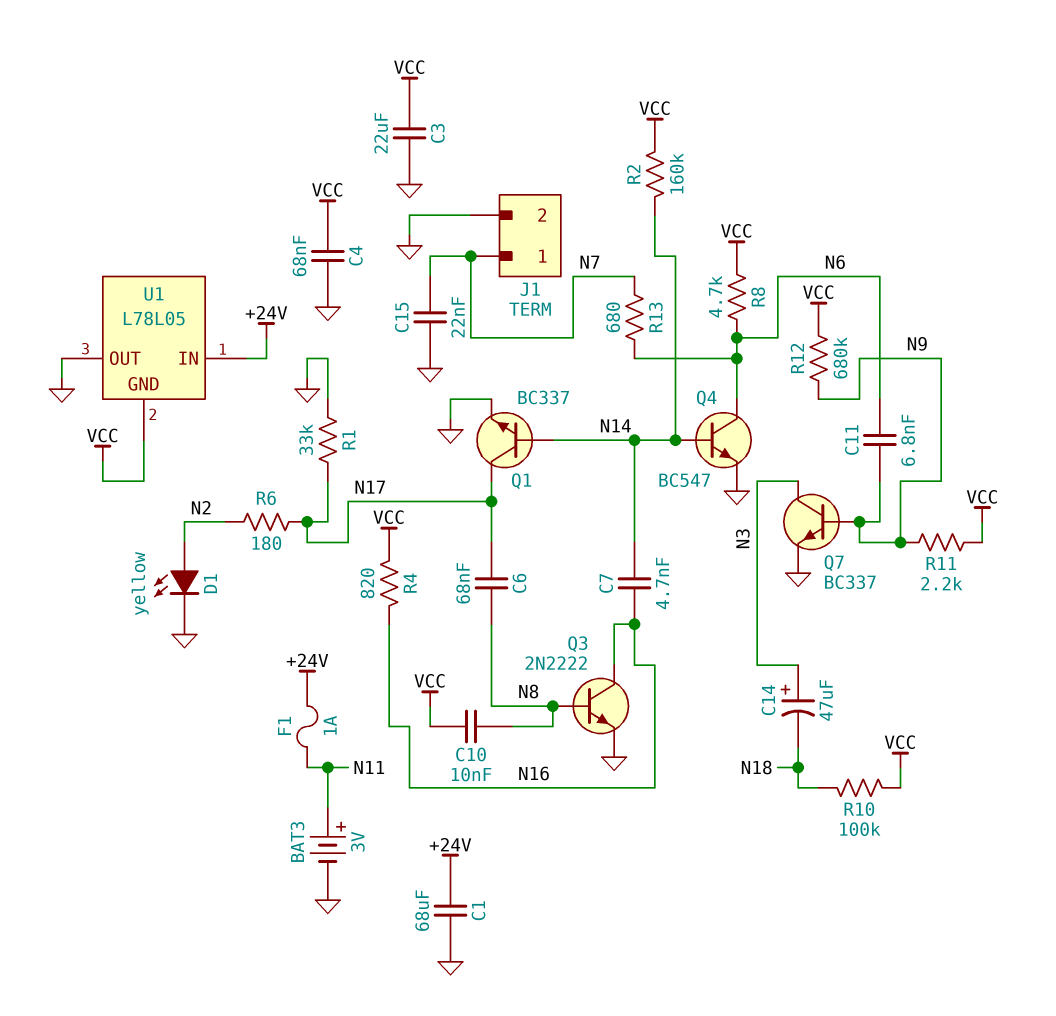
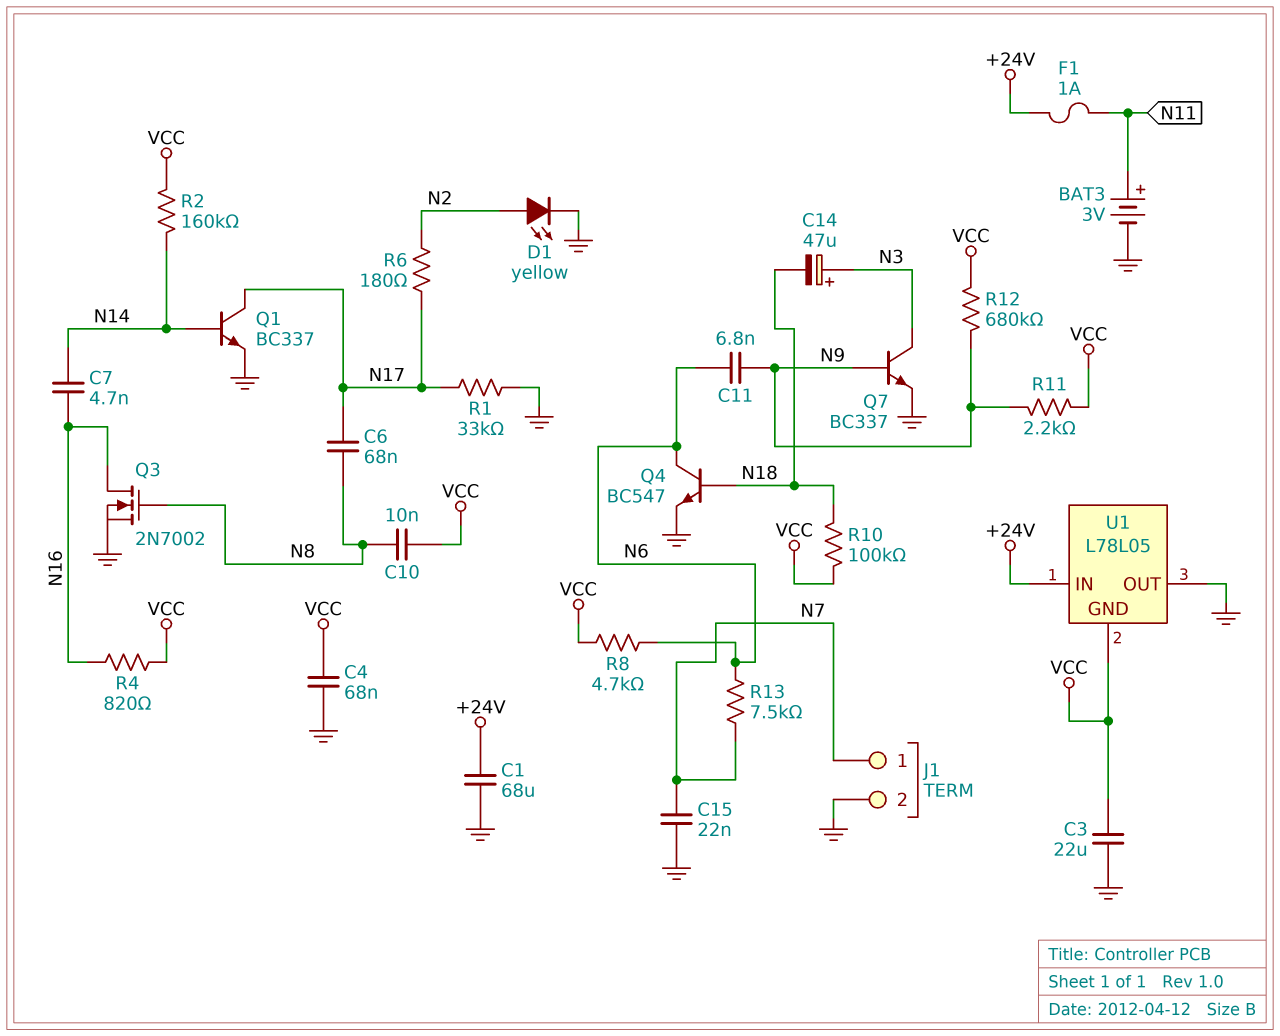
Q3: NPN 2N2222 (B N8, C N16, E GND) -> NMOS 2N7002 (G N8, D N16, S GND)
Q4: NPN BC547 (B N14, C N6, E GND) -> NPN BC547 (B N18, C N6, E GND)
R13: 680 (N6, N7) -> 7.5k (N6, N7)

